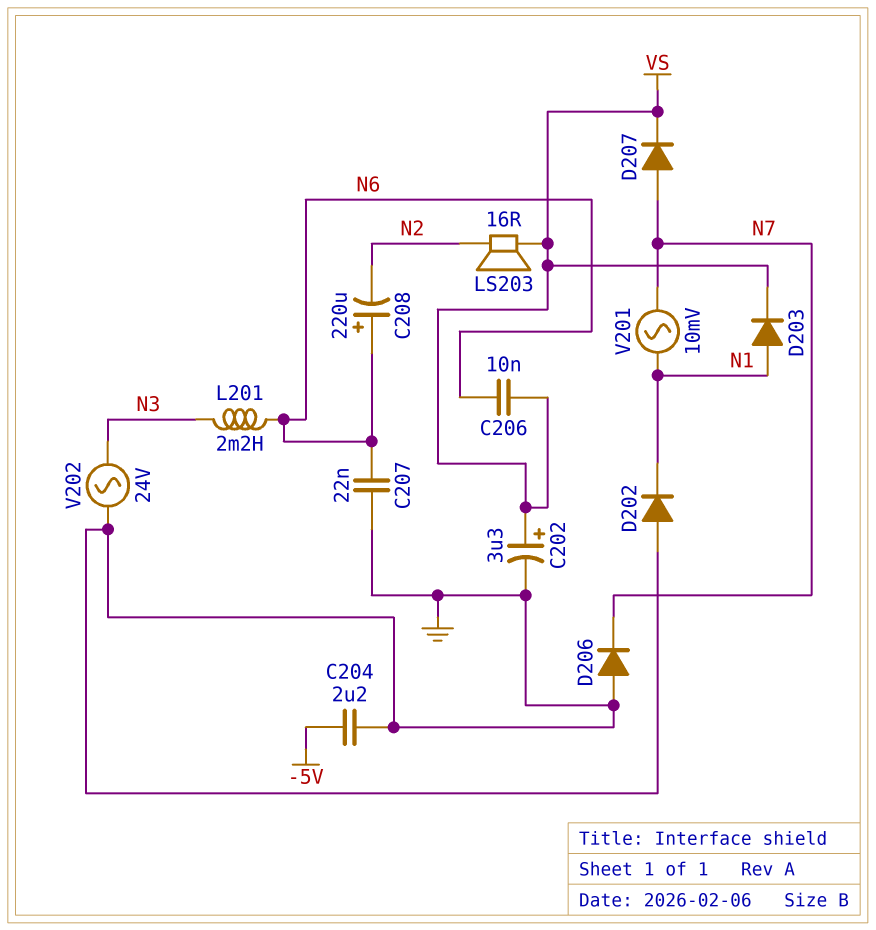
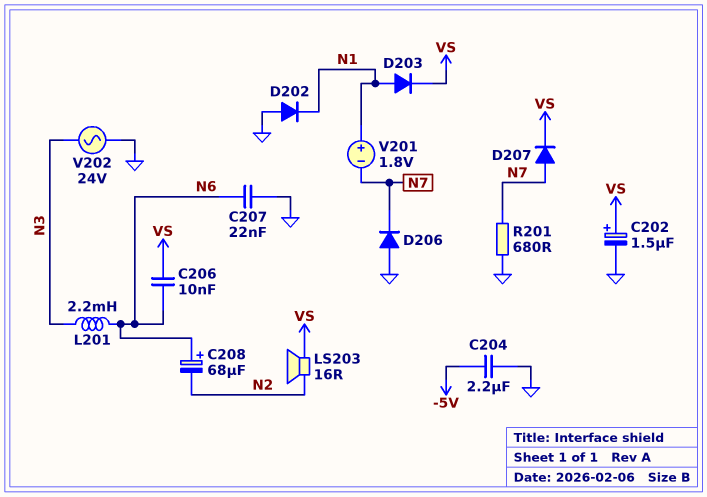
C202: 3.3uF (plus VS, minus GND) -> 1.5uF (plus VS, minus GND)
C208: 220uF (plus N6, minus N2) -> 68uF (plus N6, minus N2)
R201: none -> 680 (GND, N7)
V201: AC 10mV (N1, N7) -> 1.8V (plus N1, minus N7)

